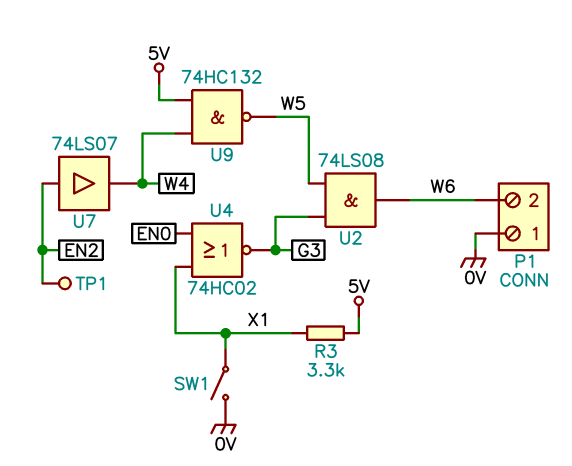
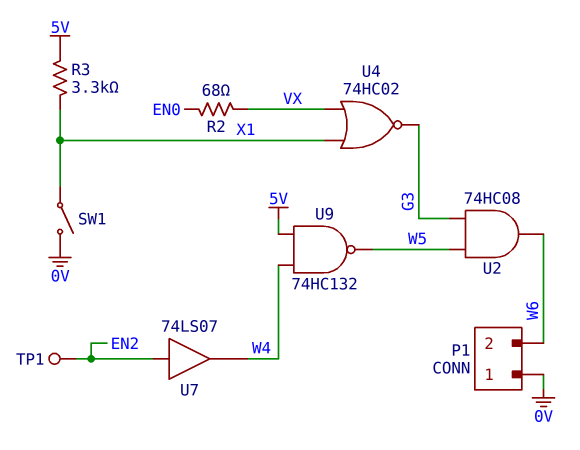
R2: none -> 68 (EN0, VX)
U2: AND 74LS08 (in G3, in W5, out W6) -> AND 74HC08 (in G3, in W5, out W6)
U4: NOR 74HC02 (in EN0, in X1, out G3) -> NOR 74HC02 (in VX, in X1, out G3)

